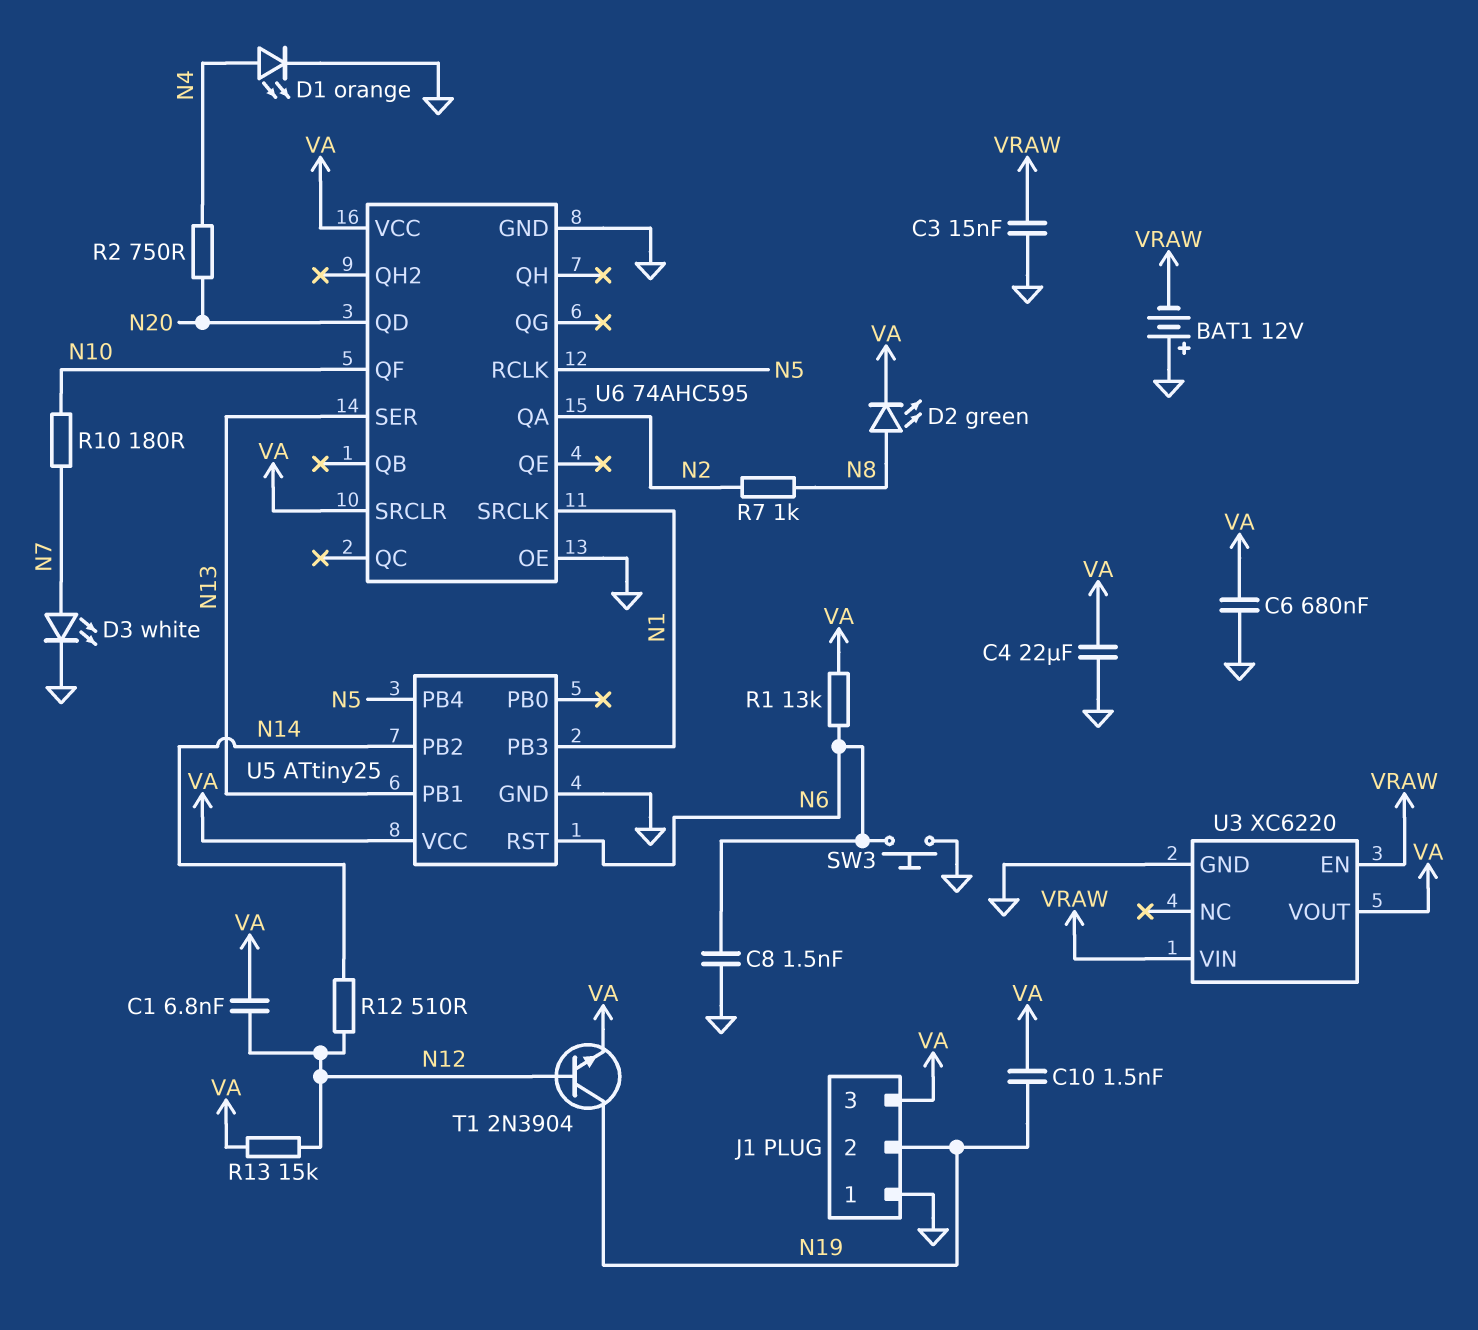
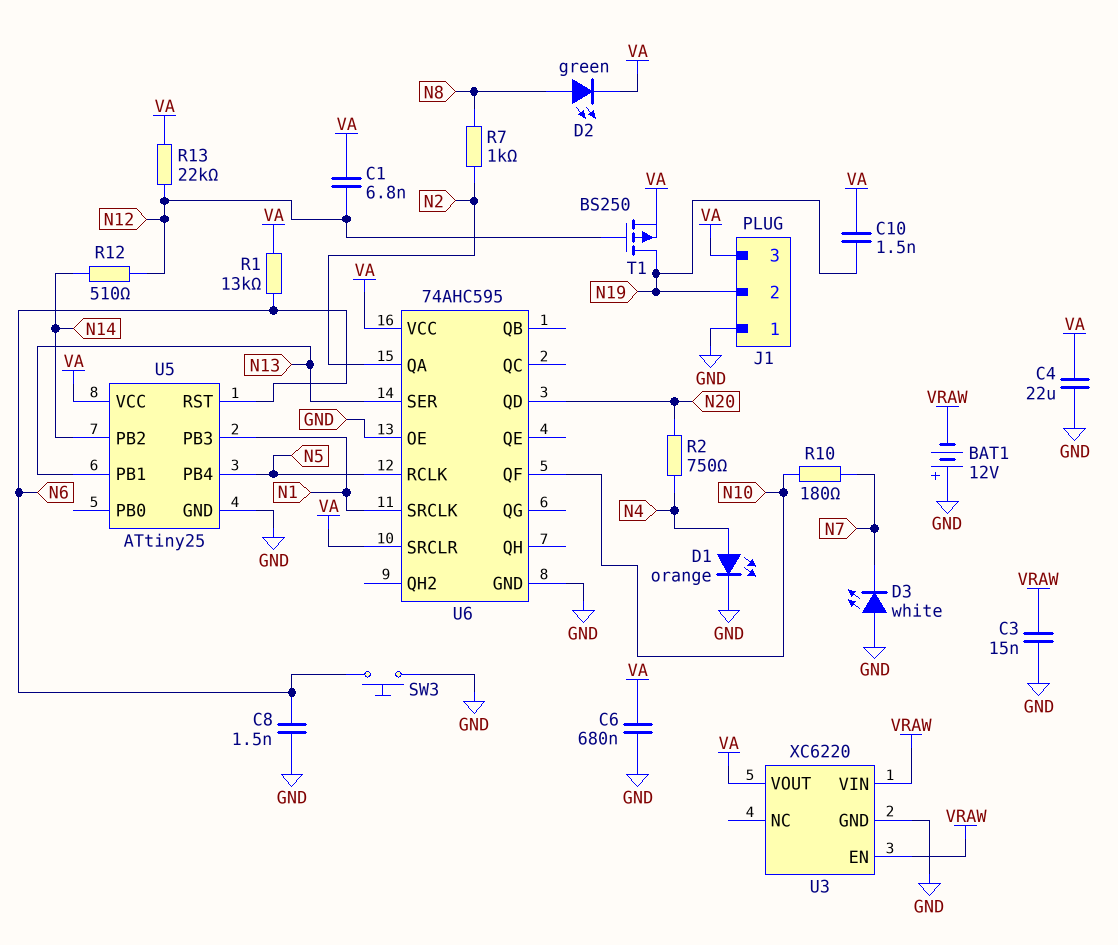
D3: LED white (A N7, K GND) -> LED white (A GND, K N7)
R13: 15k (N12, VA) -> 22k (N12, VA)
T1: NPN 2N3904 (B N12, C N19, E VA) -> PMOS BS250 (G N12, D N19, S VA)

